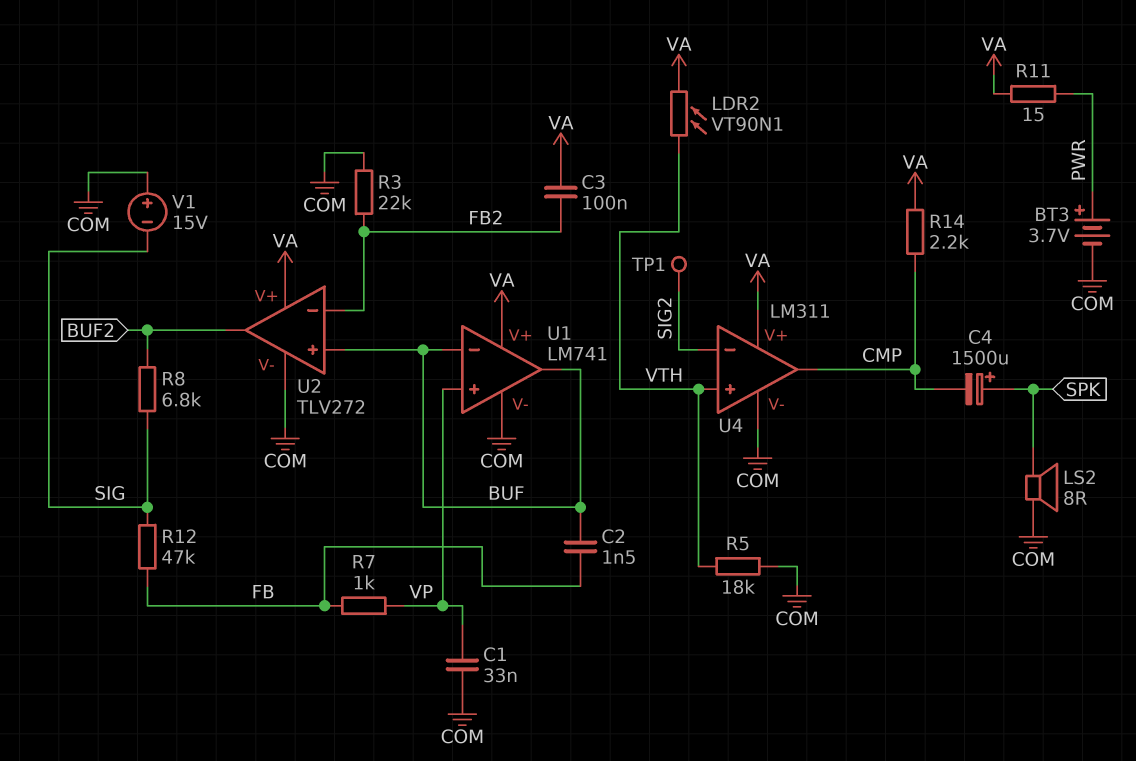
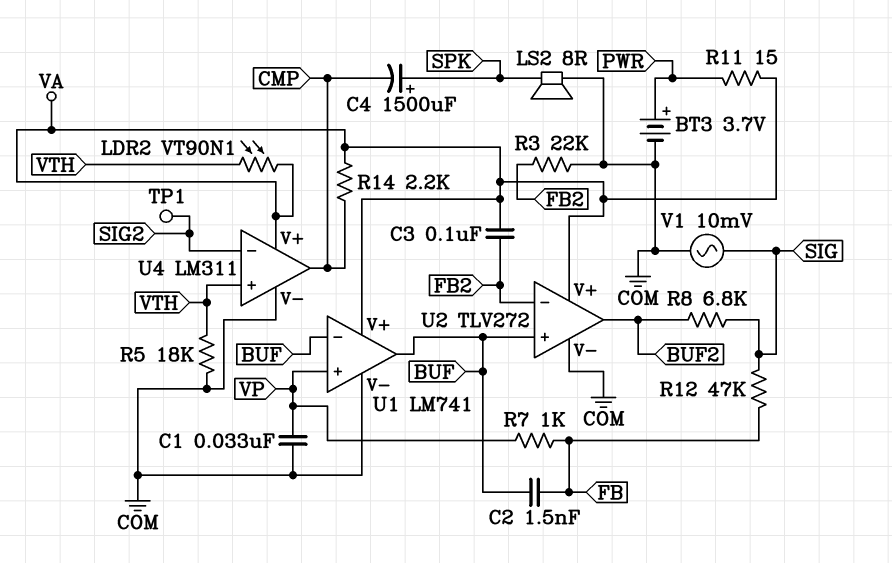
V1: 15V (plus COM, minus SIG) -> AC 10mV (COM, SIG)

